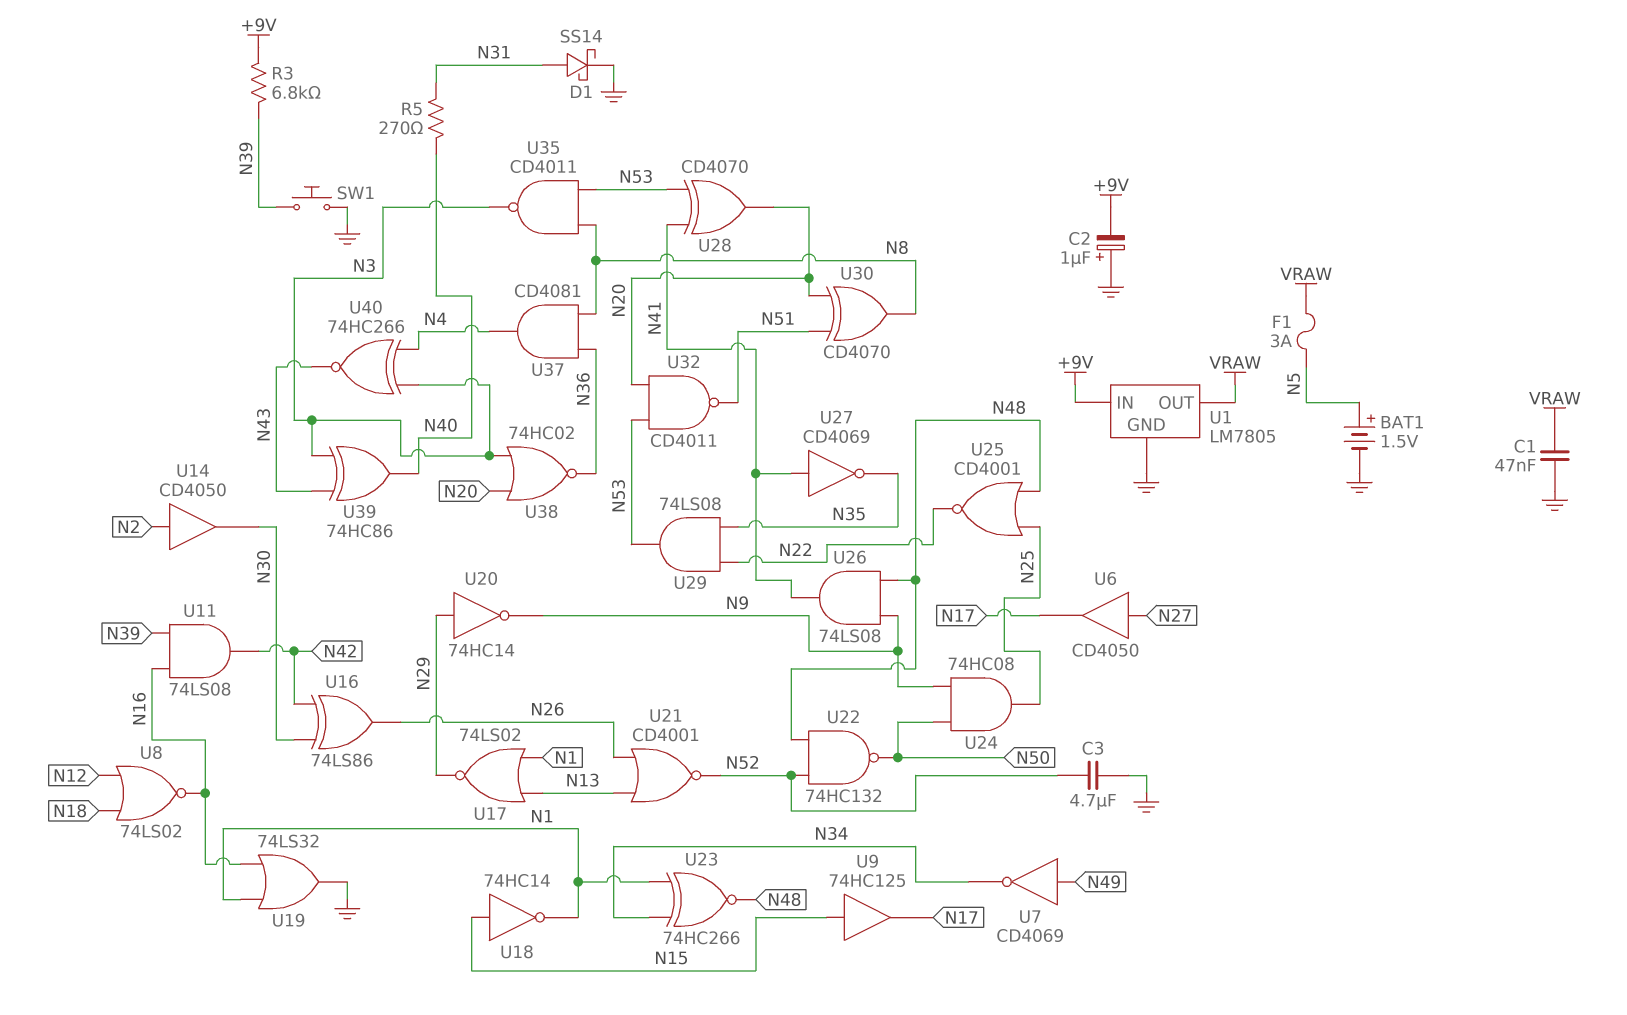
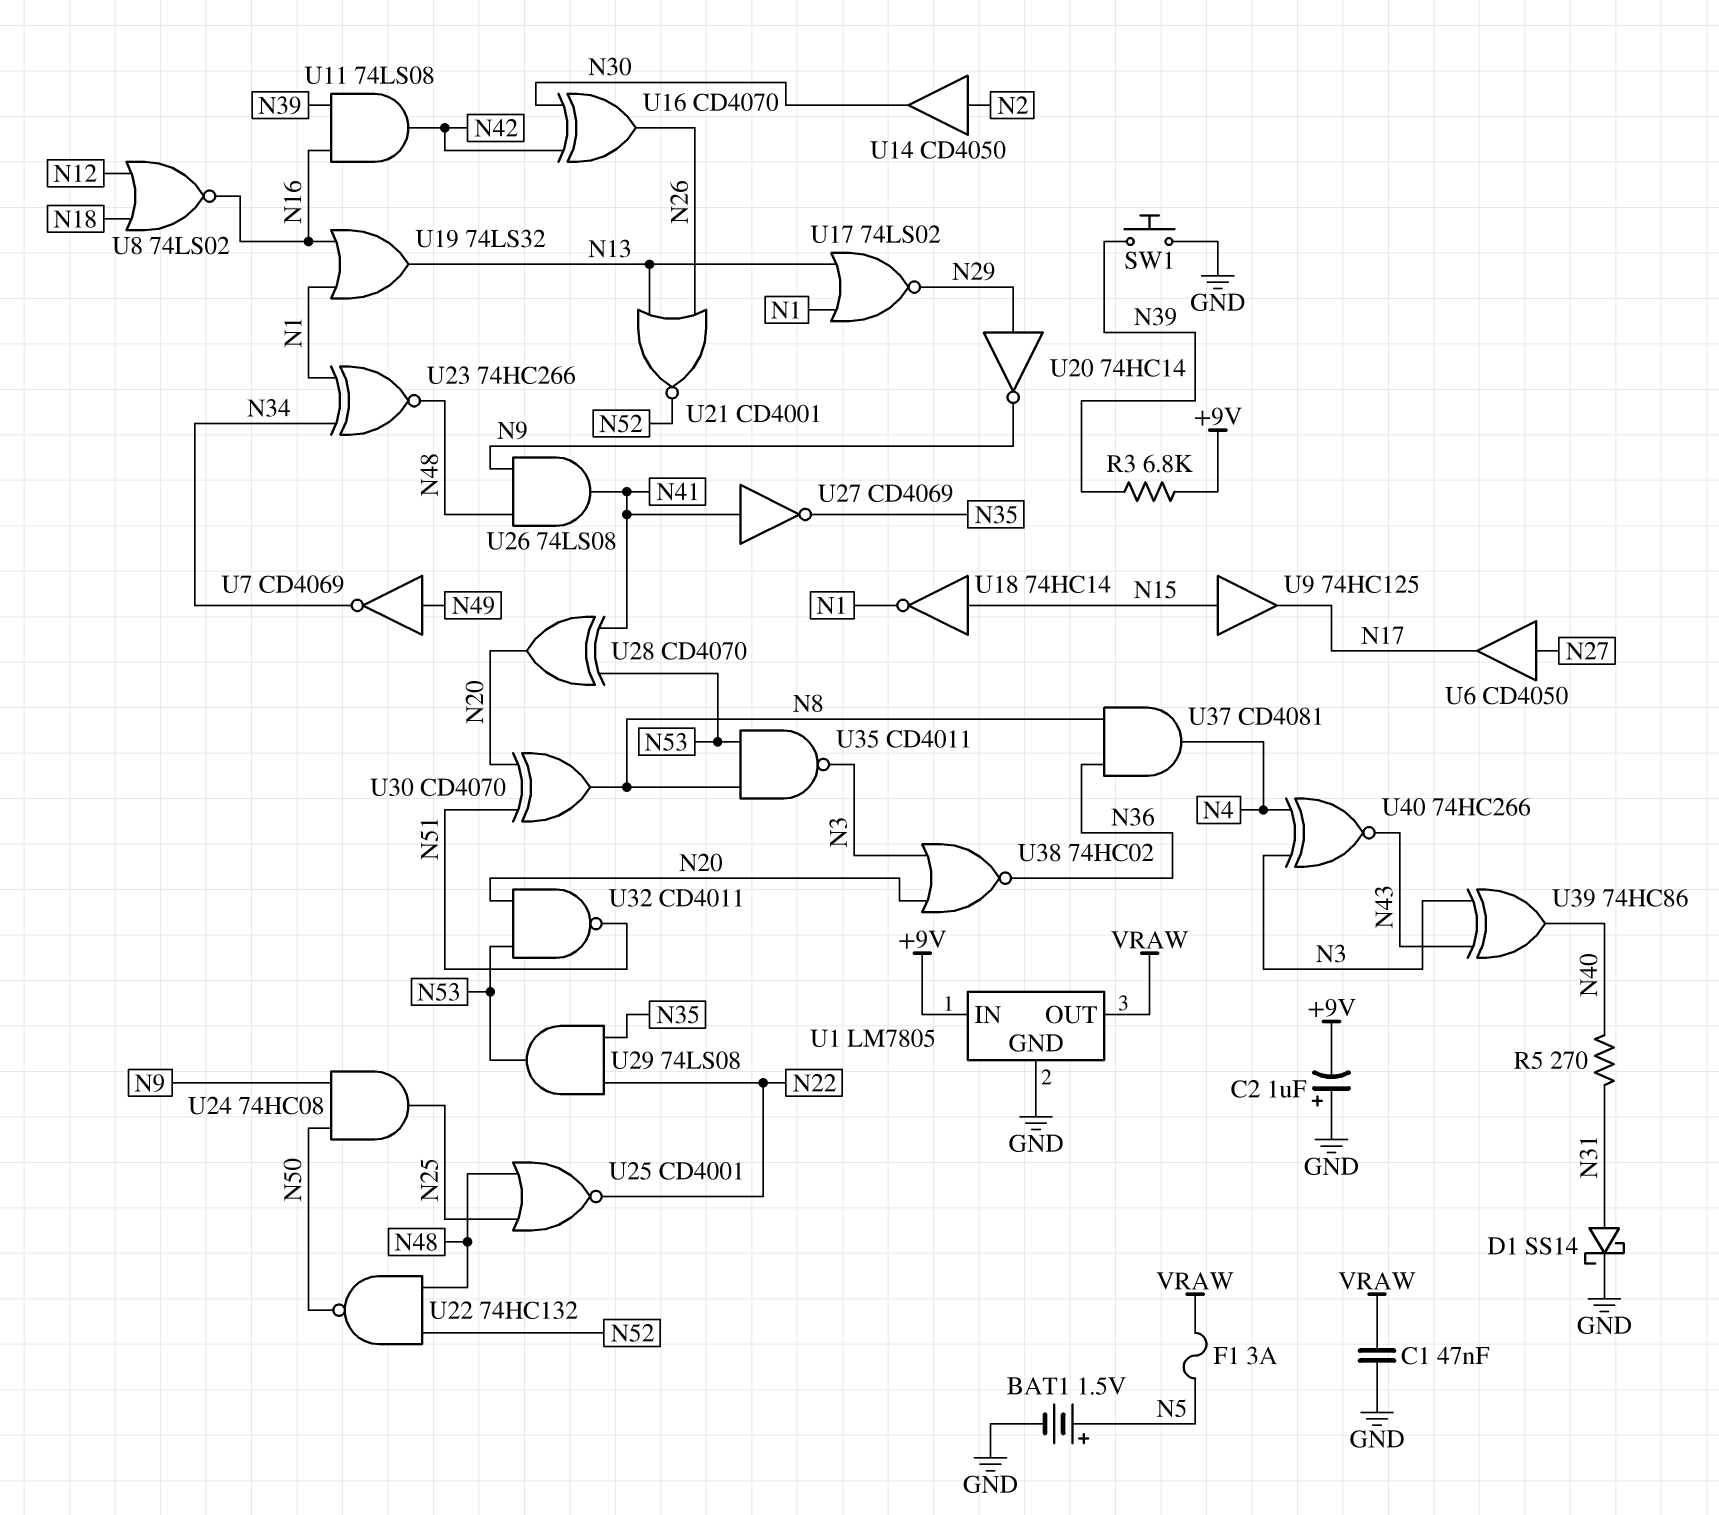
C3: 4.7uF (GND, N52) -> none
U16: XOR 74LS86 (in N30, in N42, out N26) -> XOR CD4070 (in N30, in N42, out N26)
U19: OR 74LS32 (in N1, in N16, out GND) -> OR 74LS32 (in N1, in N16, out N13)

